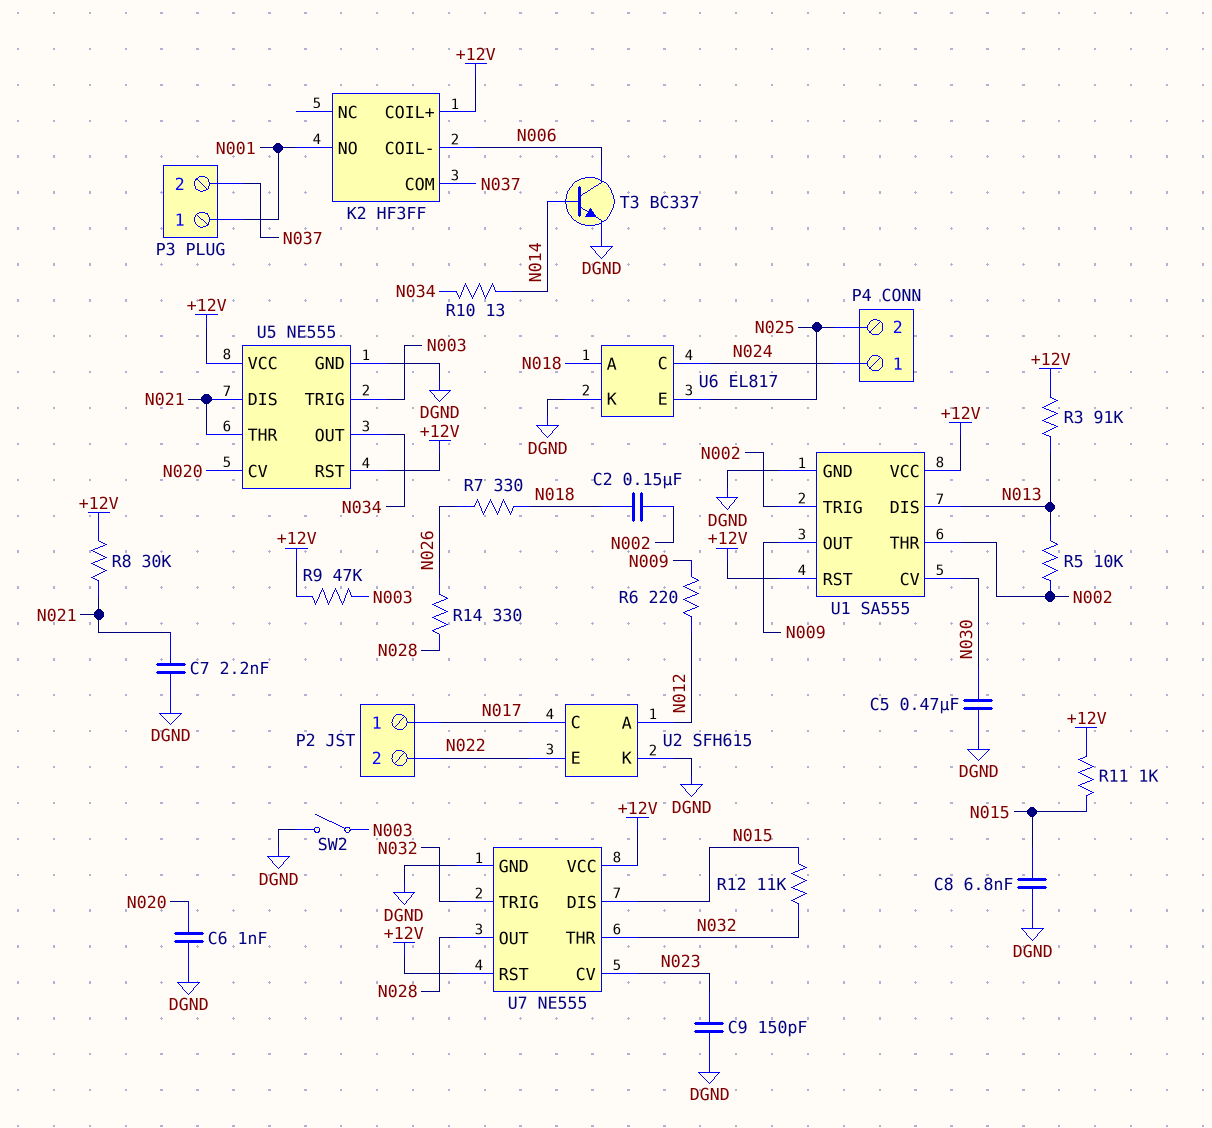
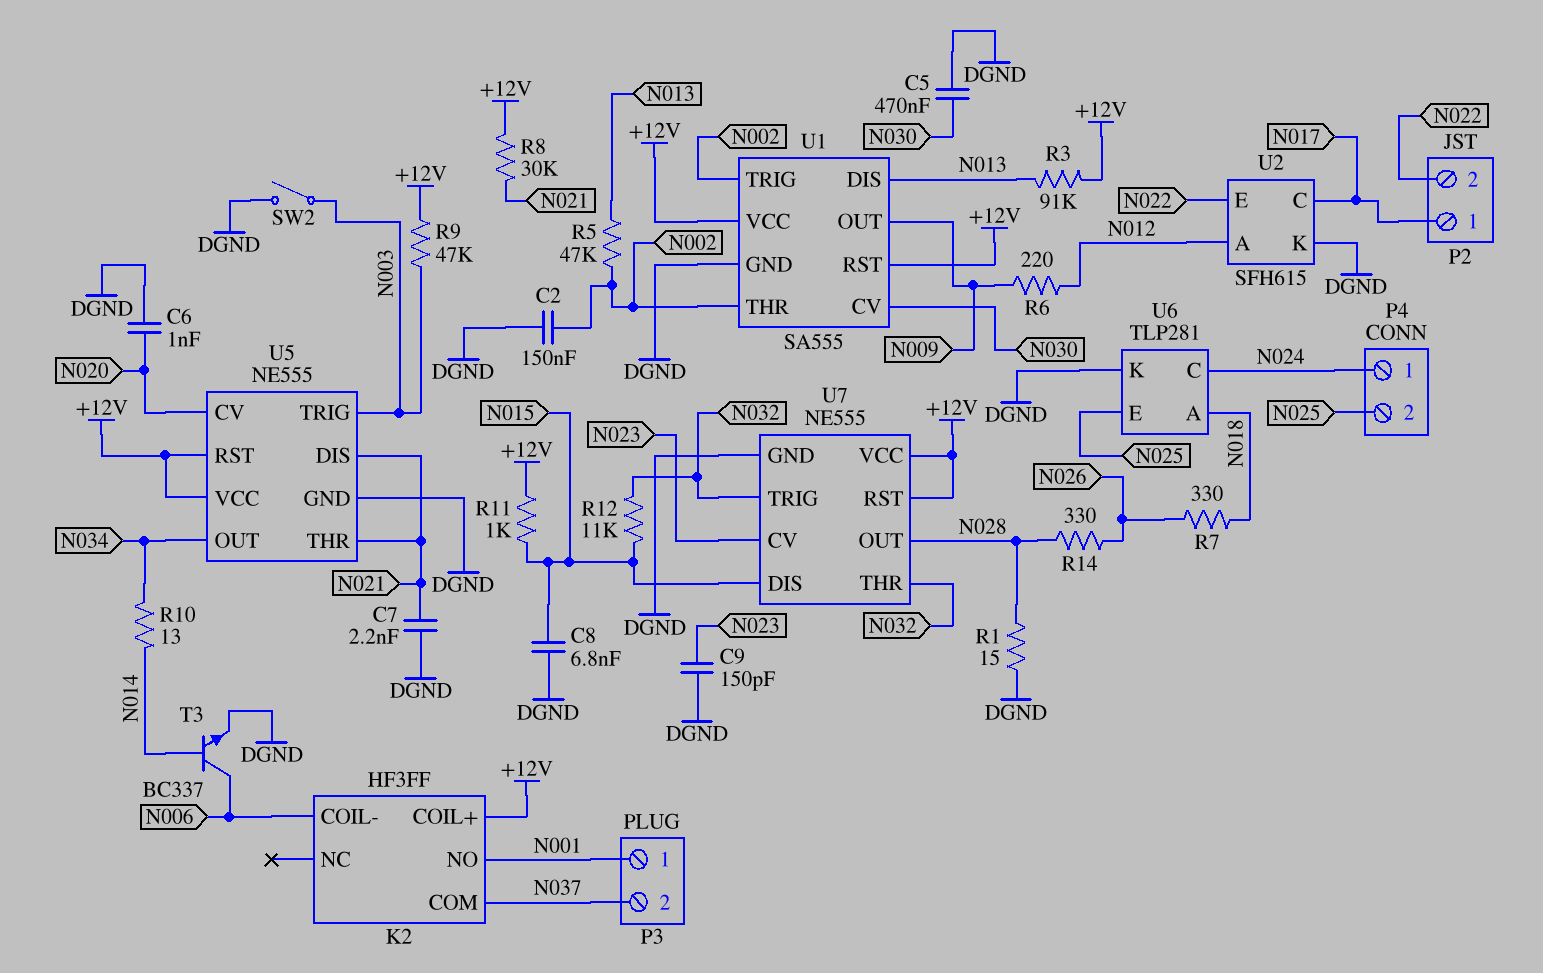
C2: 150nF (N002, N018) -> 150nF (DGND, N002)
R1: none -> 15 (DGND, N028)
R5: 10k (N002, N013) -> 47k (N002, N013)
U6: EL817 -> TLP281

